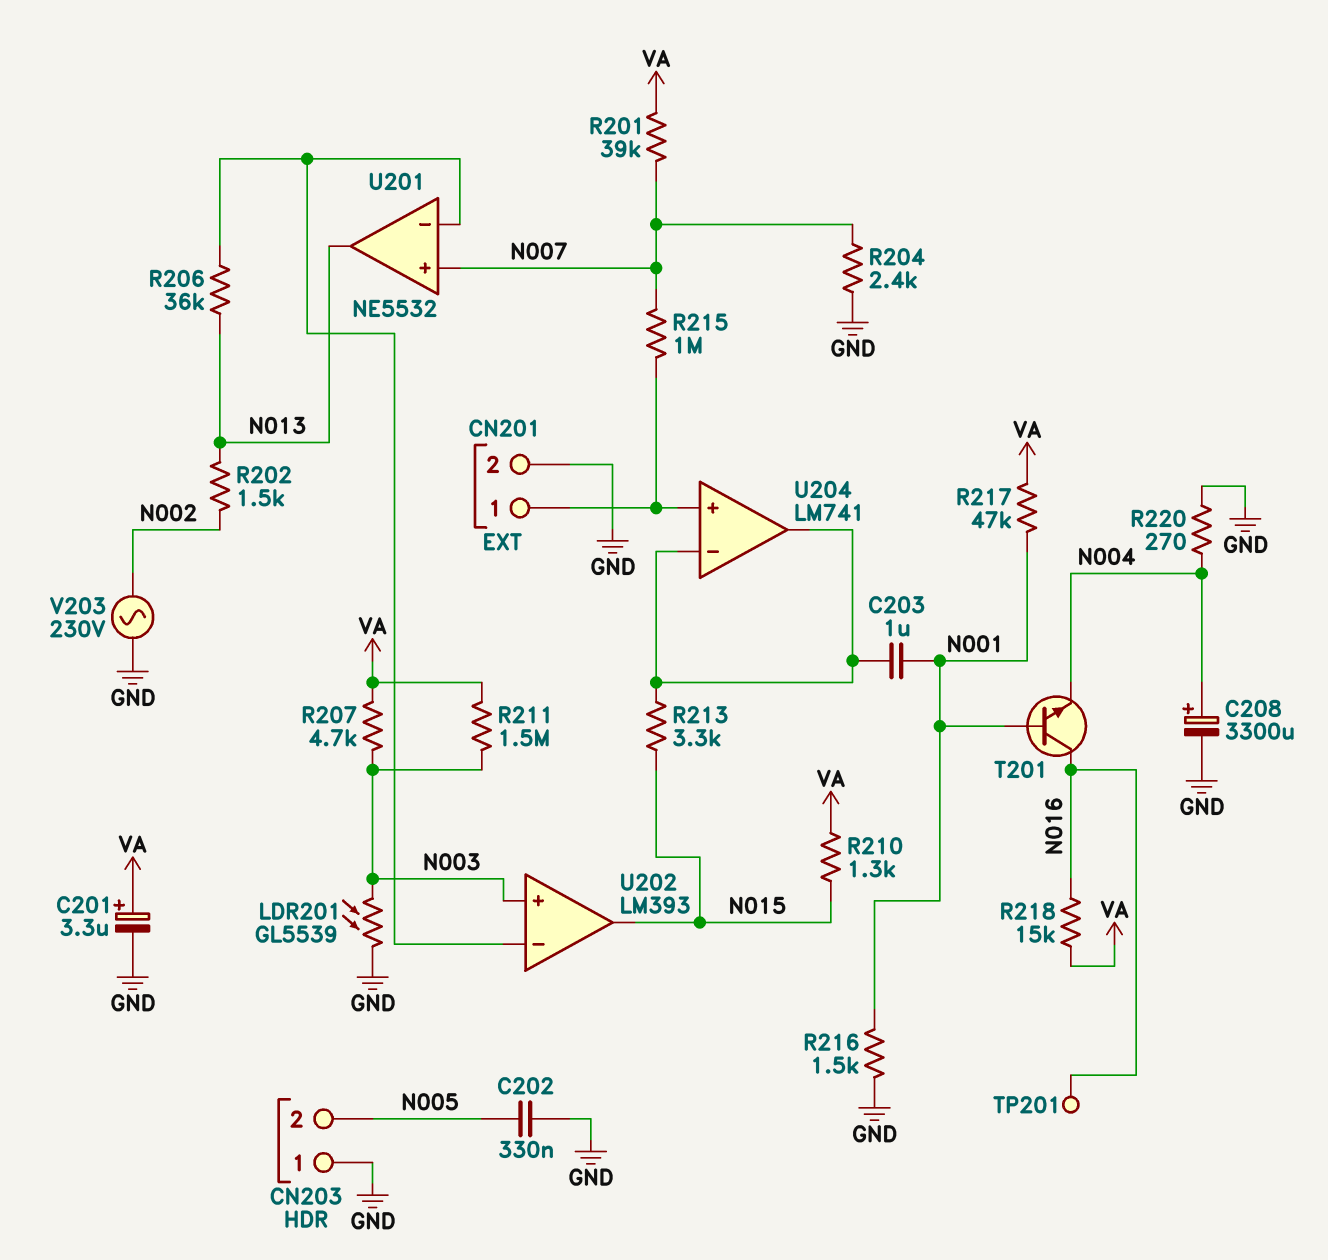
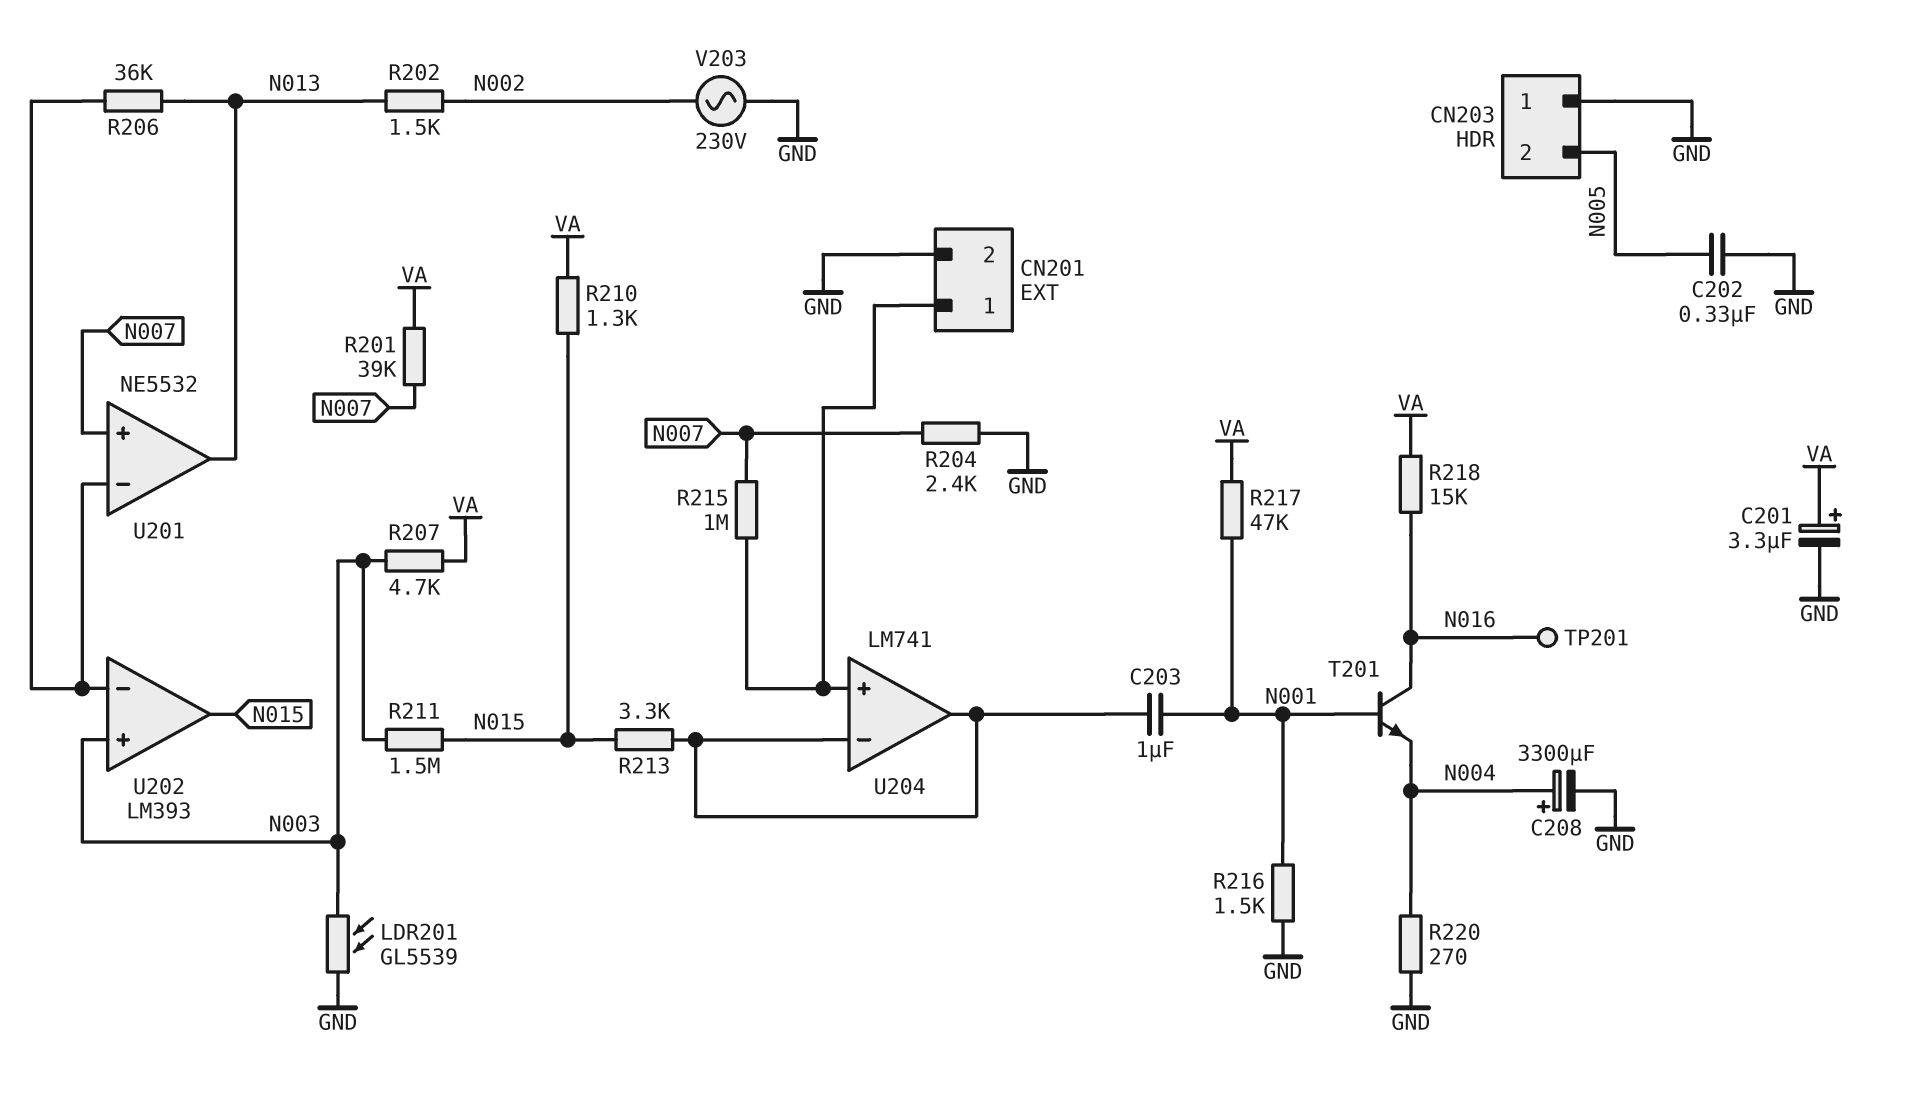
R211: 1.5M (N003, VA) -> 1.5M (N003, N015)

